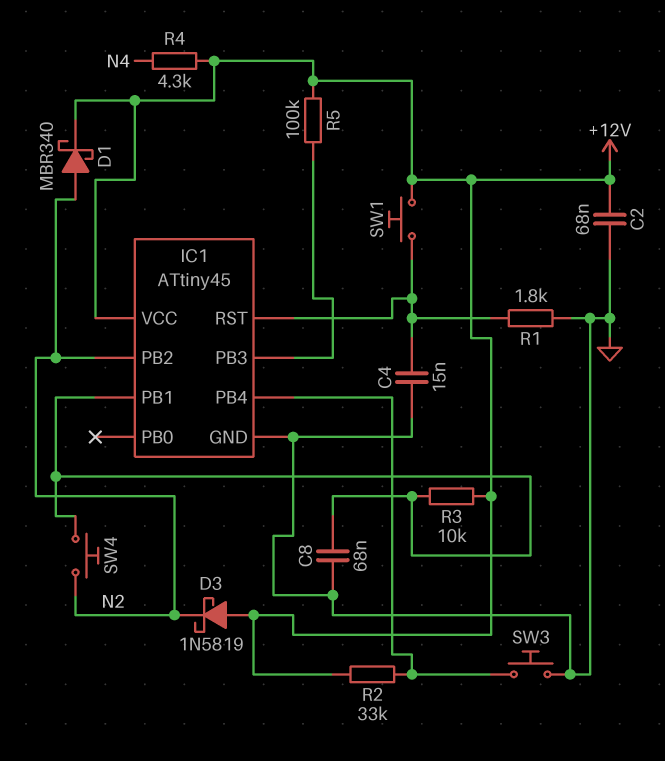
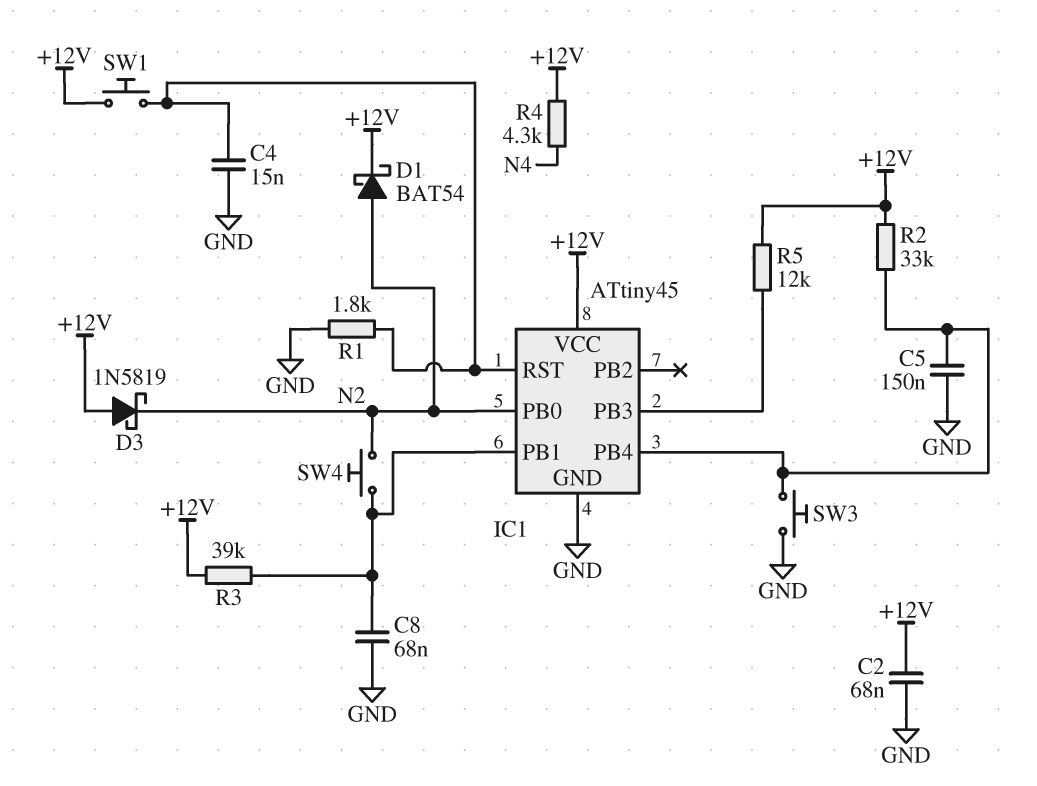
C5: none -> 150nF (GND, IC1/PB4)
D1: schottky MBR340 (A N2, K +12V) -> schottky BAT54 (A N2, K +12V)
IC1 pin PB0: none -> N2
IC1 pin PB2: N2 -> none
R3: 10k (+12V, IC1/PB1) -> 39k (+12V, IC1/PB1)
R5: 100k (+12V, IC1/PB3) -> 12k (+12V, IC1/PB3)

